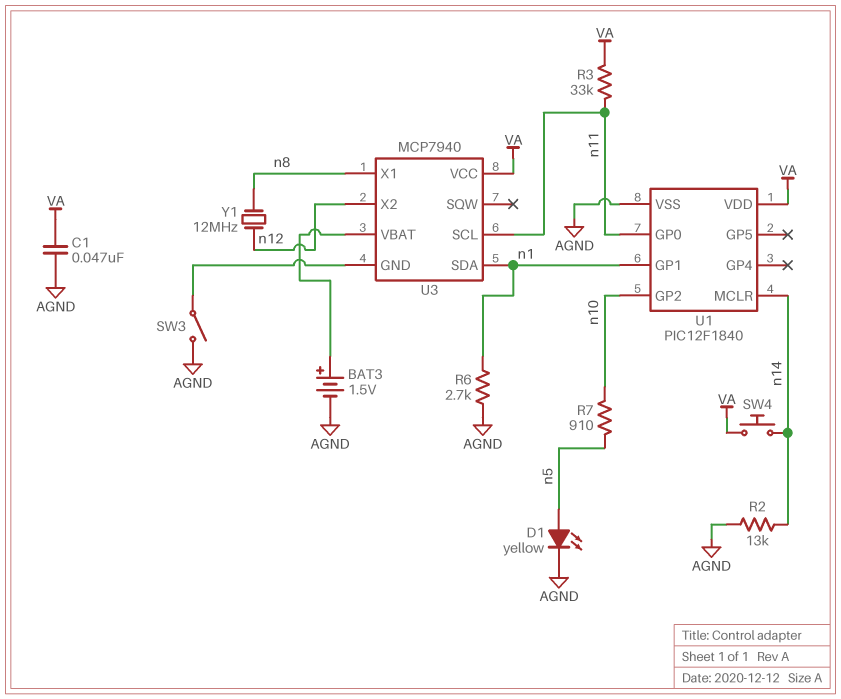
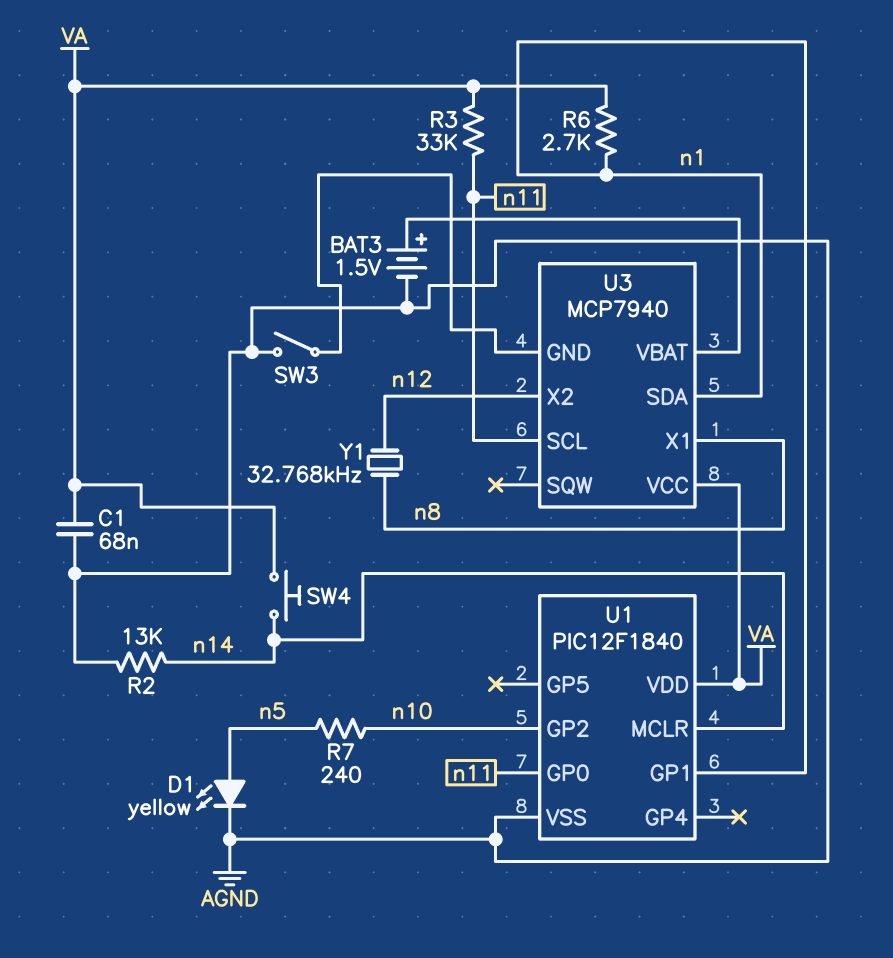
C1: 47nF (AGND, VA) -> 68nF (AGND, VA)
R6: 2.7k (AGND, n1) -> 2.7k (VA, n1)
R7: 910 (n5, n10) -> 240 (n5, n10)
Y1: 12MHz (n8, n12) -> 32.768kHz (n8, n12)

